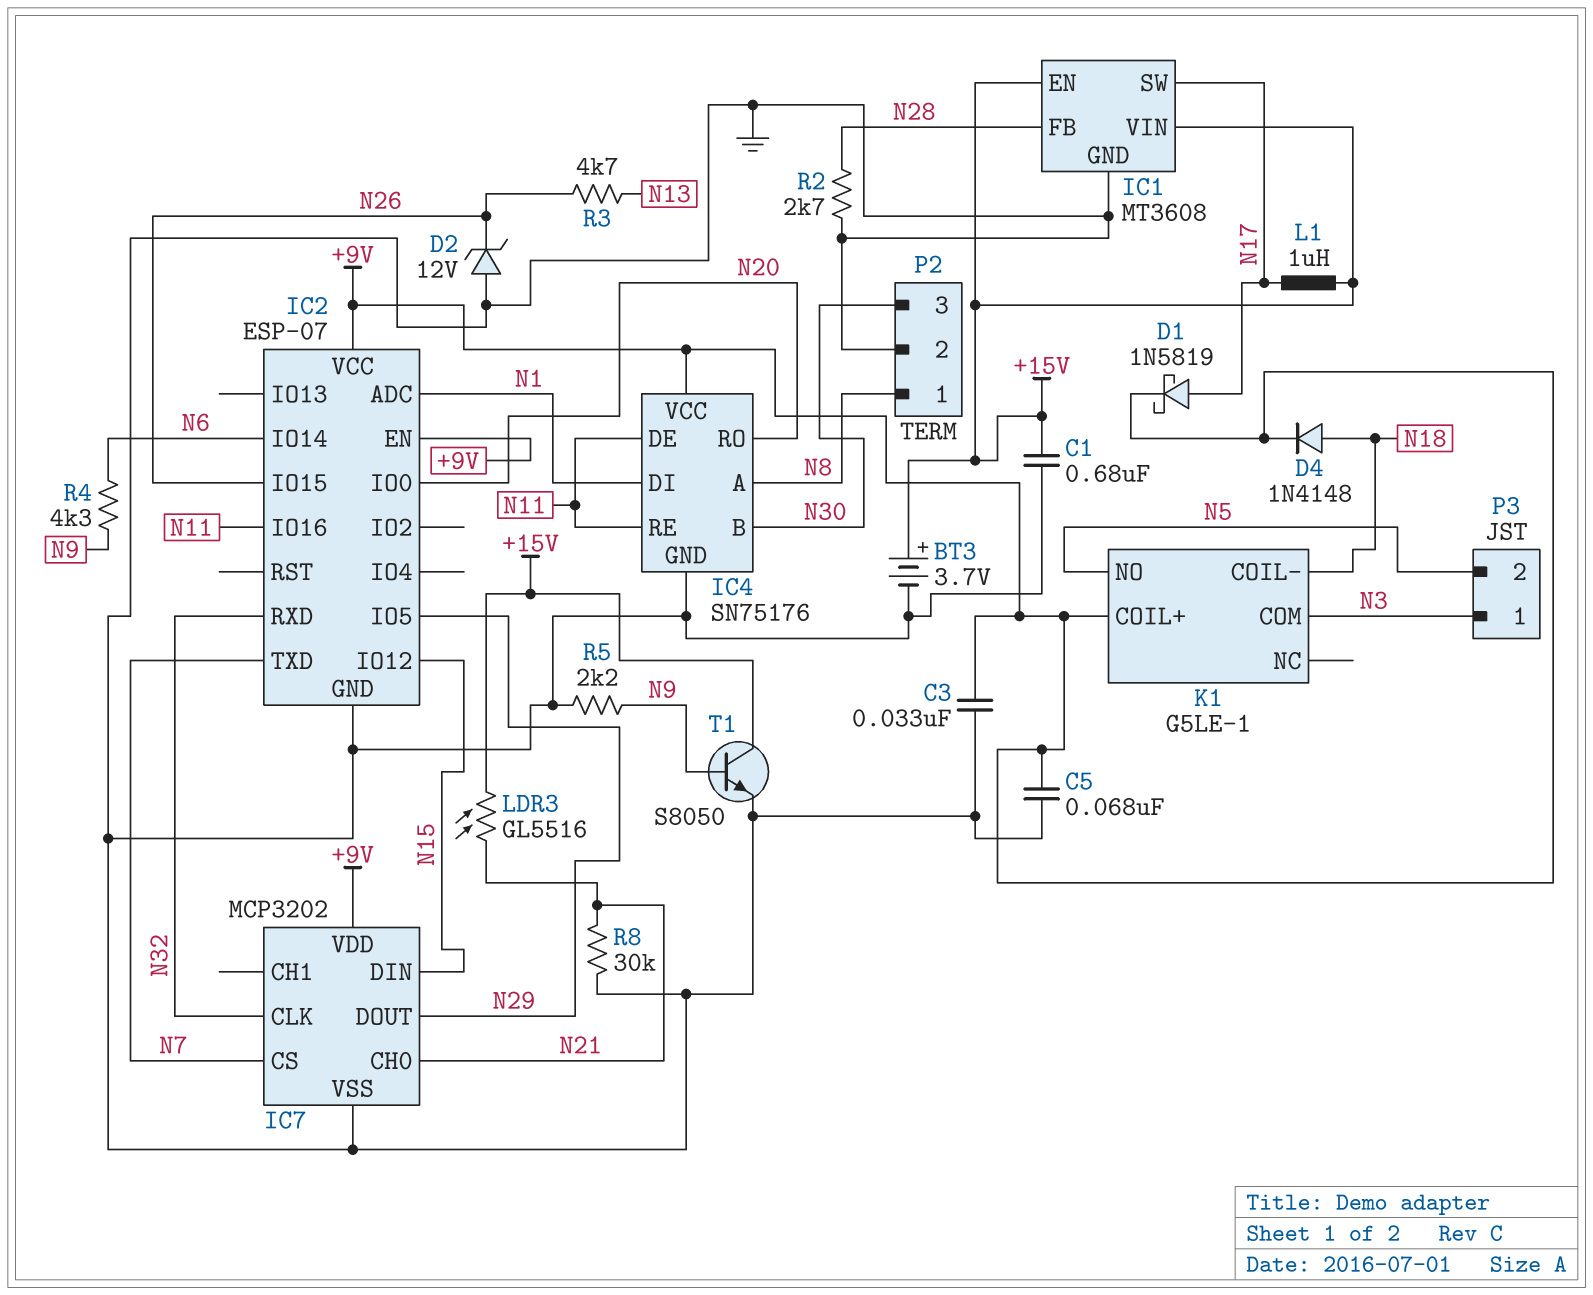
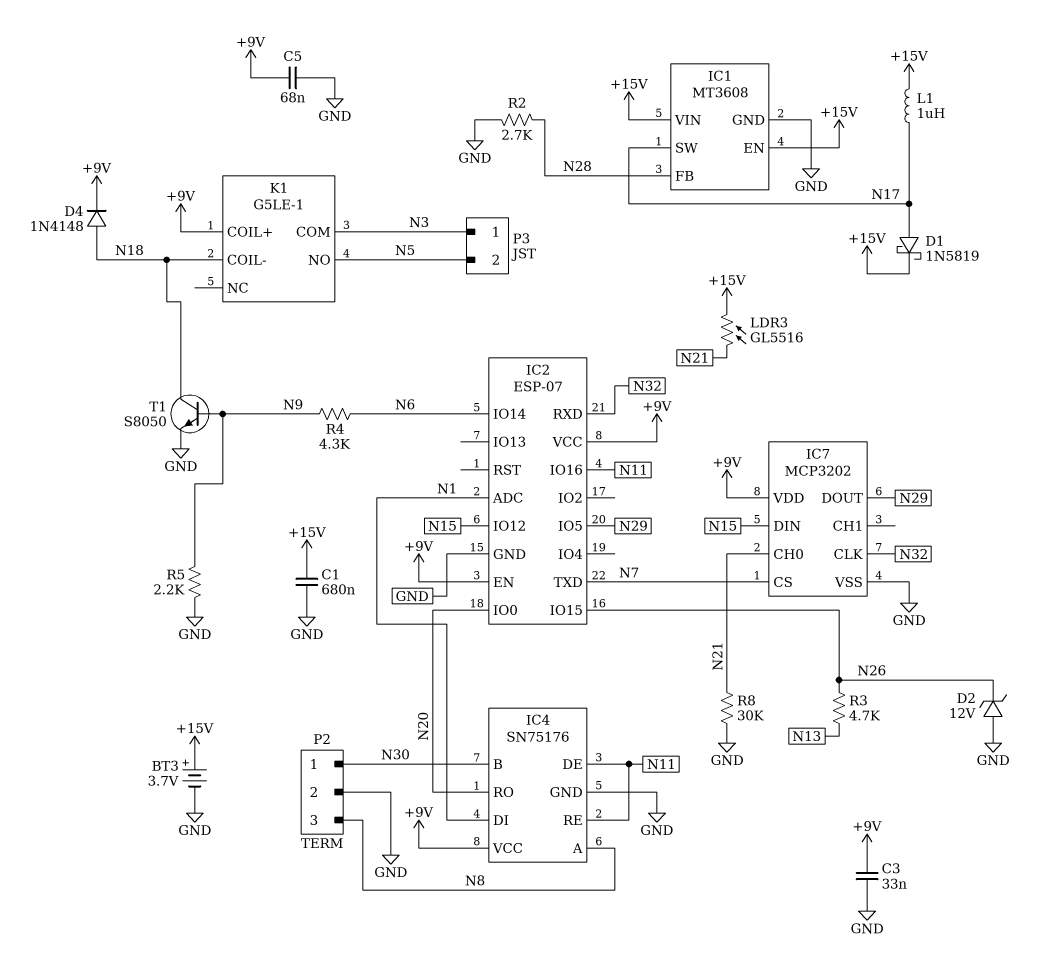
D1: schottky 1N5819 (A N17, K +9V) -> schottky 1N5819 (A N17, K +15V)
P2 pin 1: N8 -> N30
P2 pin 3: N30 -> N8
T1: NPN S8050 (B N9, C +15V, E GND) -> NPN S8050 (B N9, C N18, E GND)

